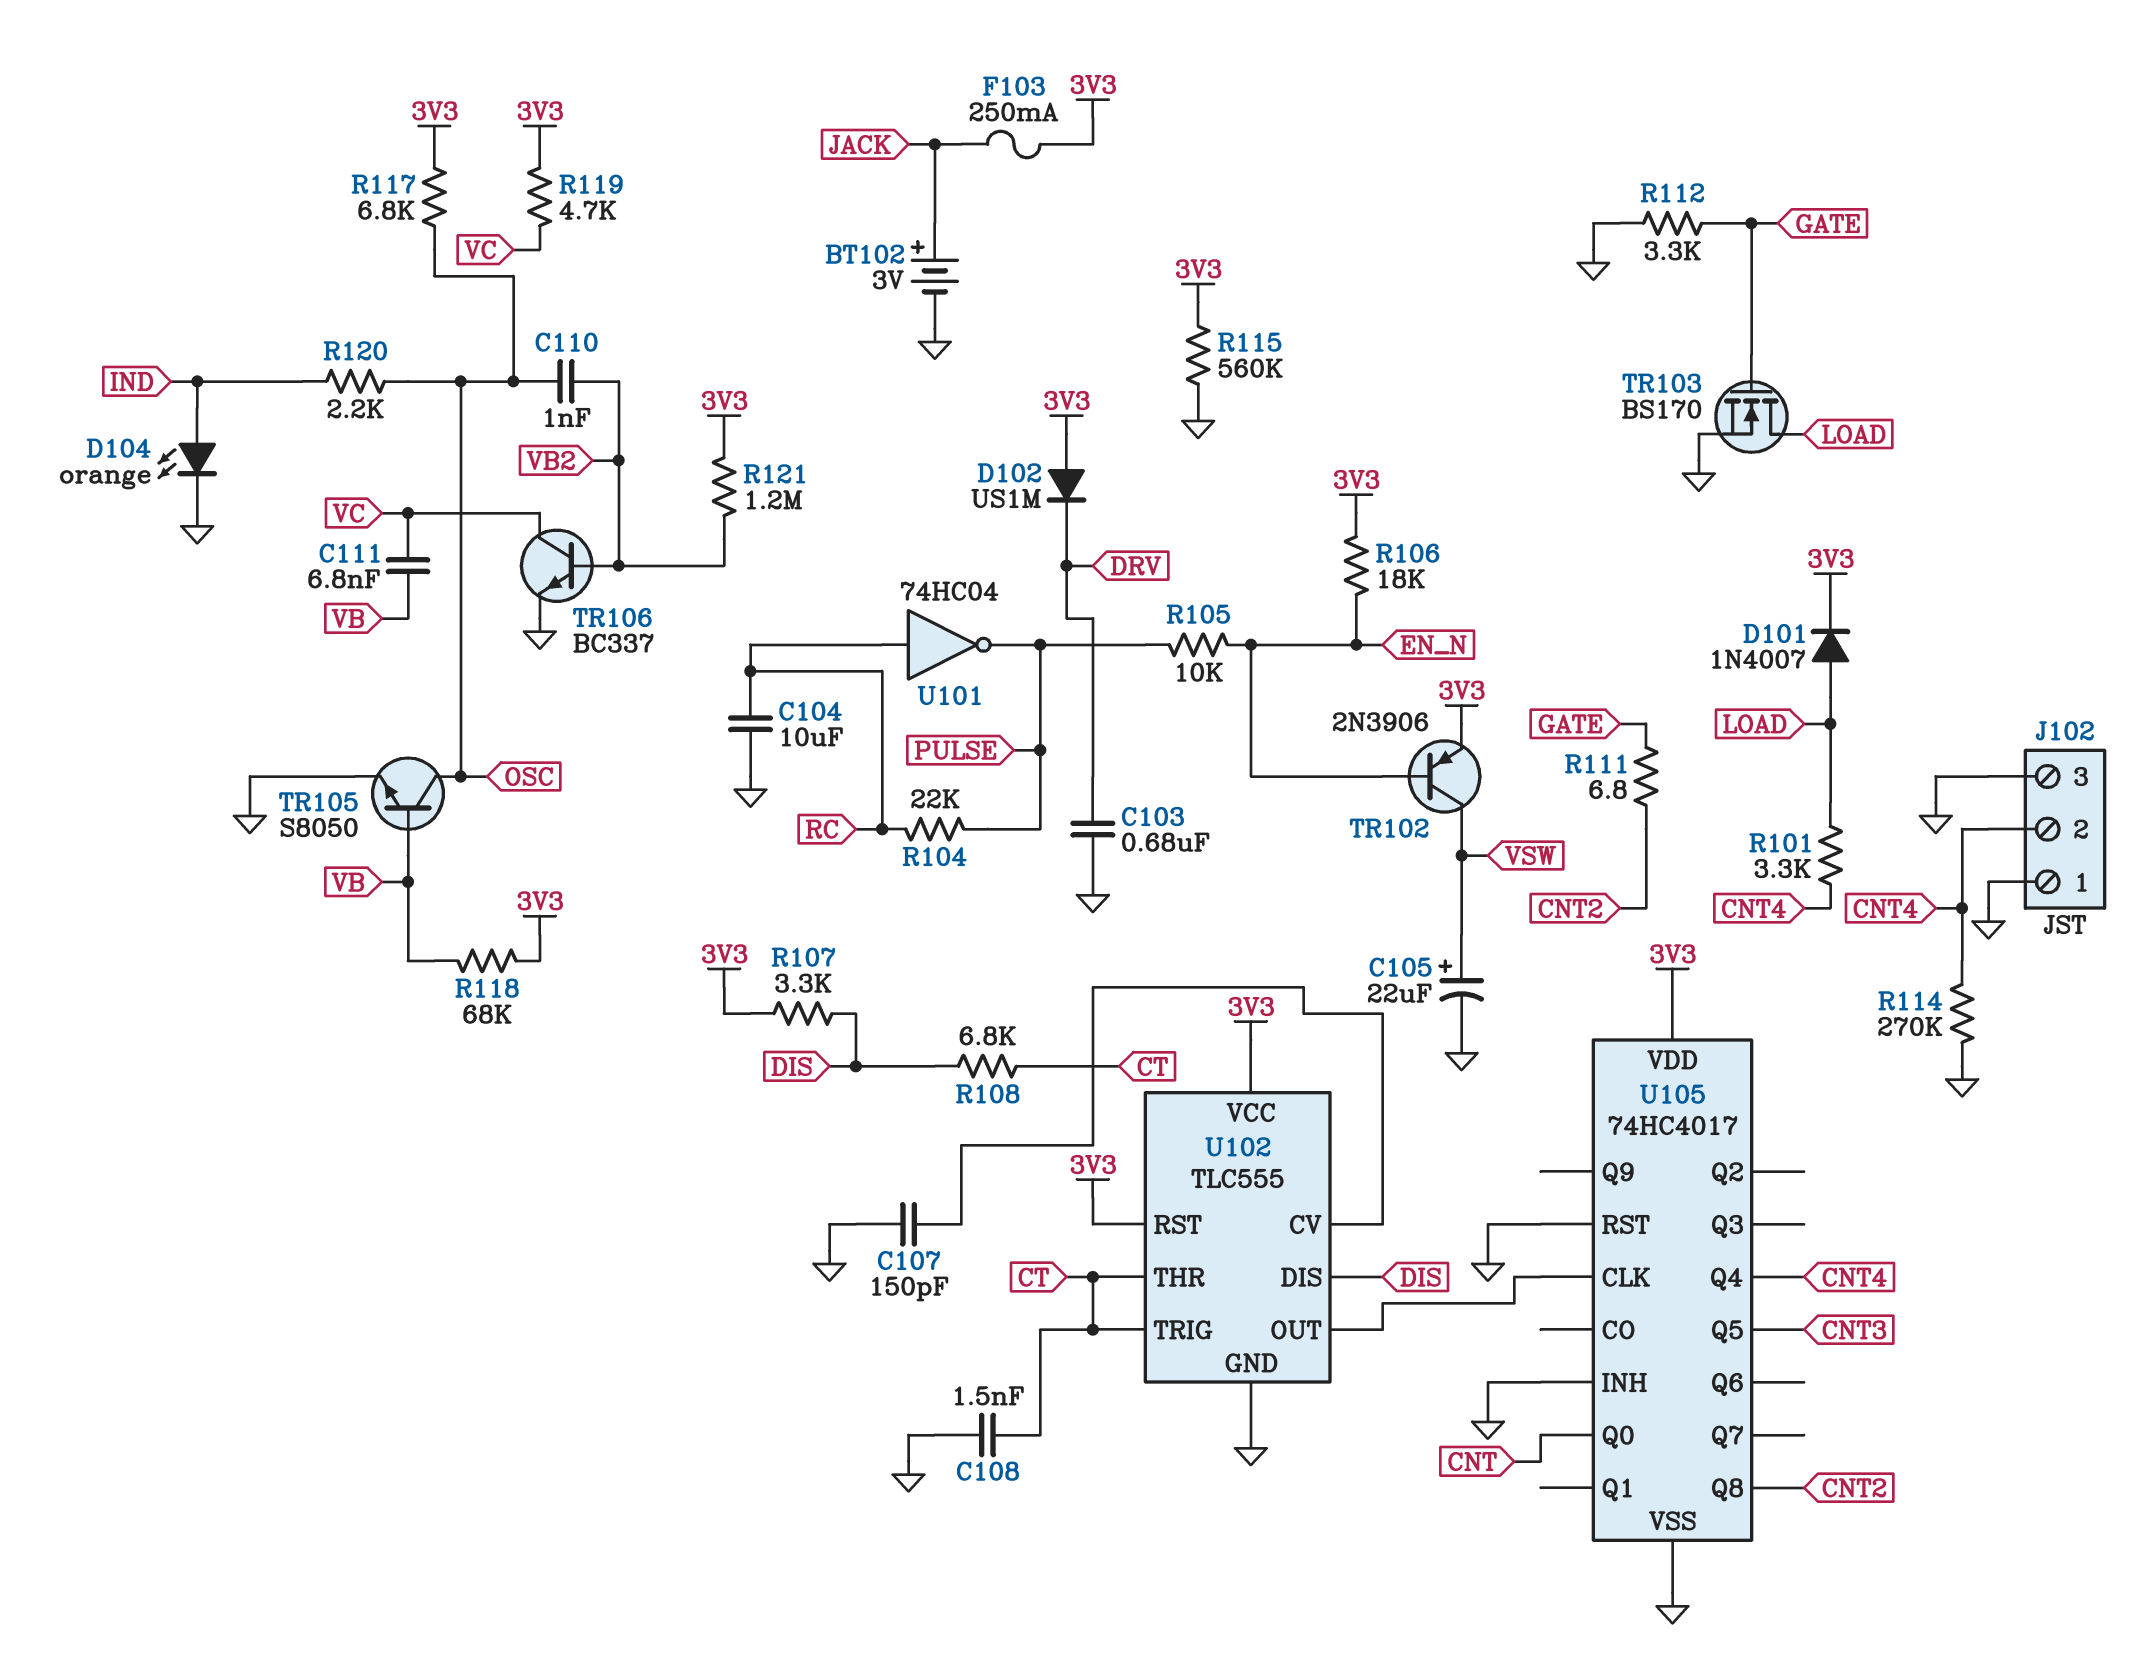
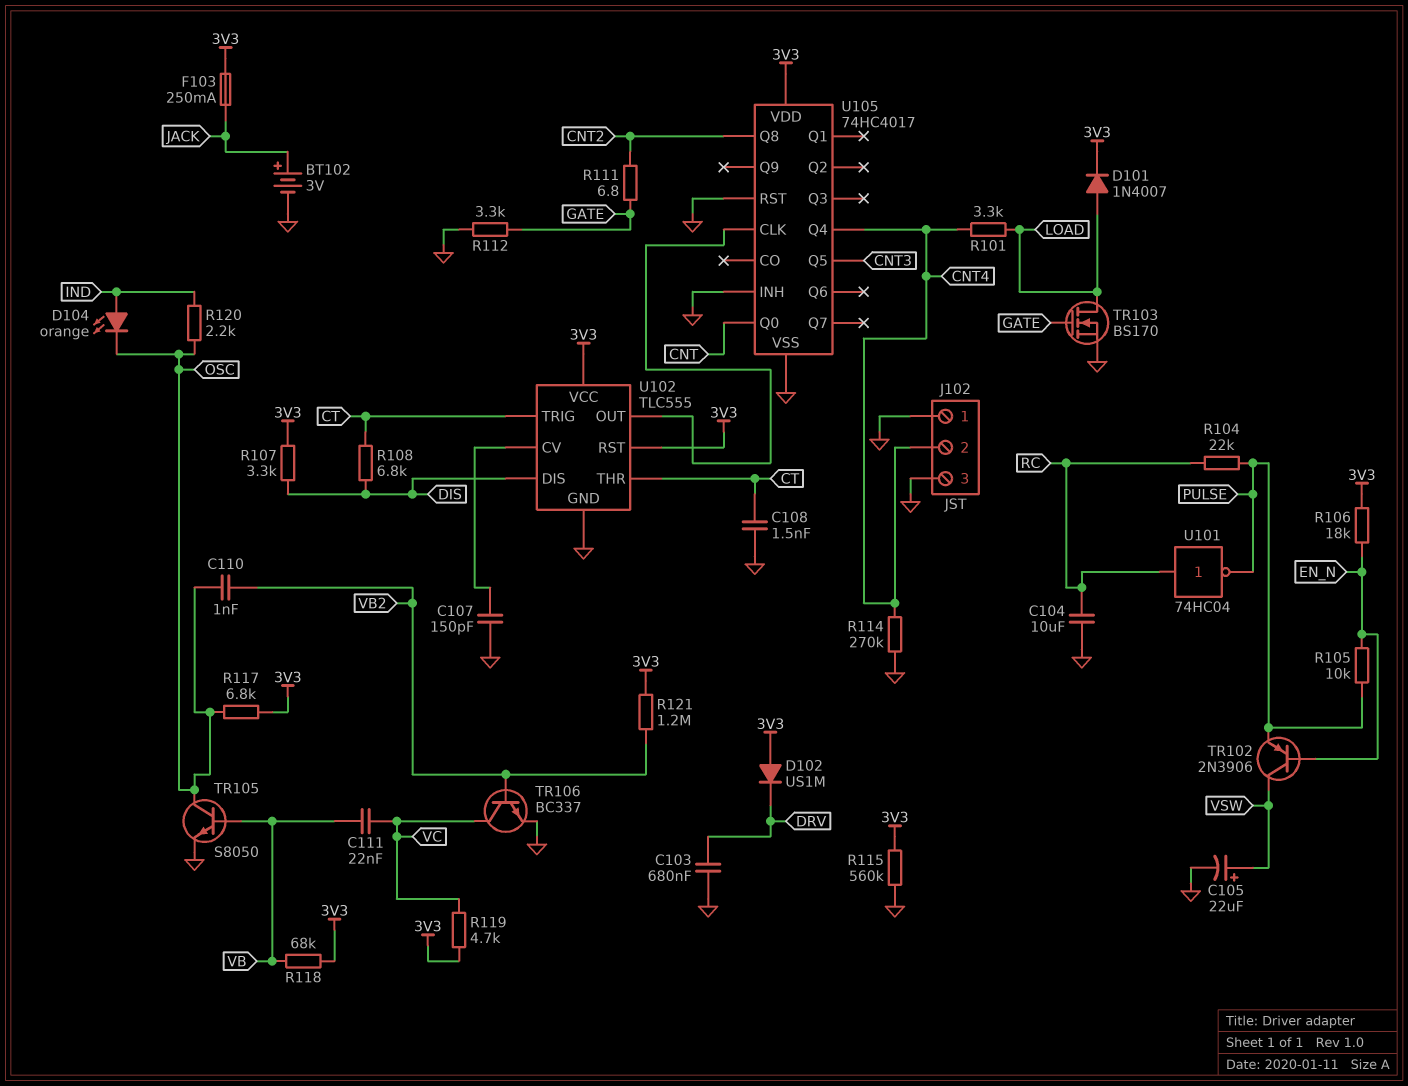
C111: 6.8nF (VB, VC) -> 22nF (VB, VC)
D104: LED orange (A IND, K GND) -> LED orange (A IND, K OSC)
TR102: PNP 2N3906 (B EN_N, C VSW, E 3V3) -> PNP 2N3906 (B EN_N, C VSW, E PULSE)

